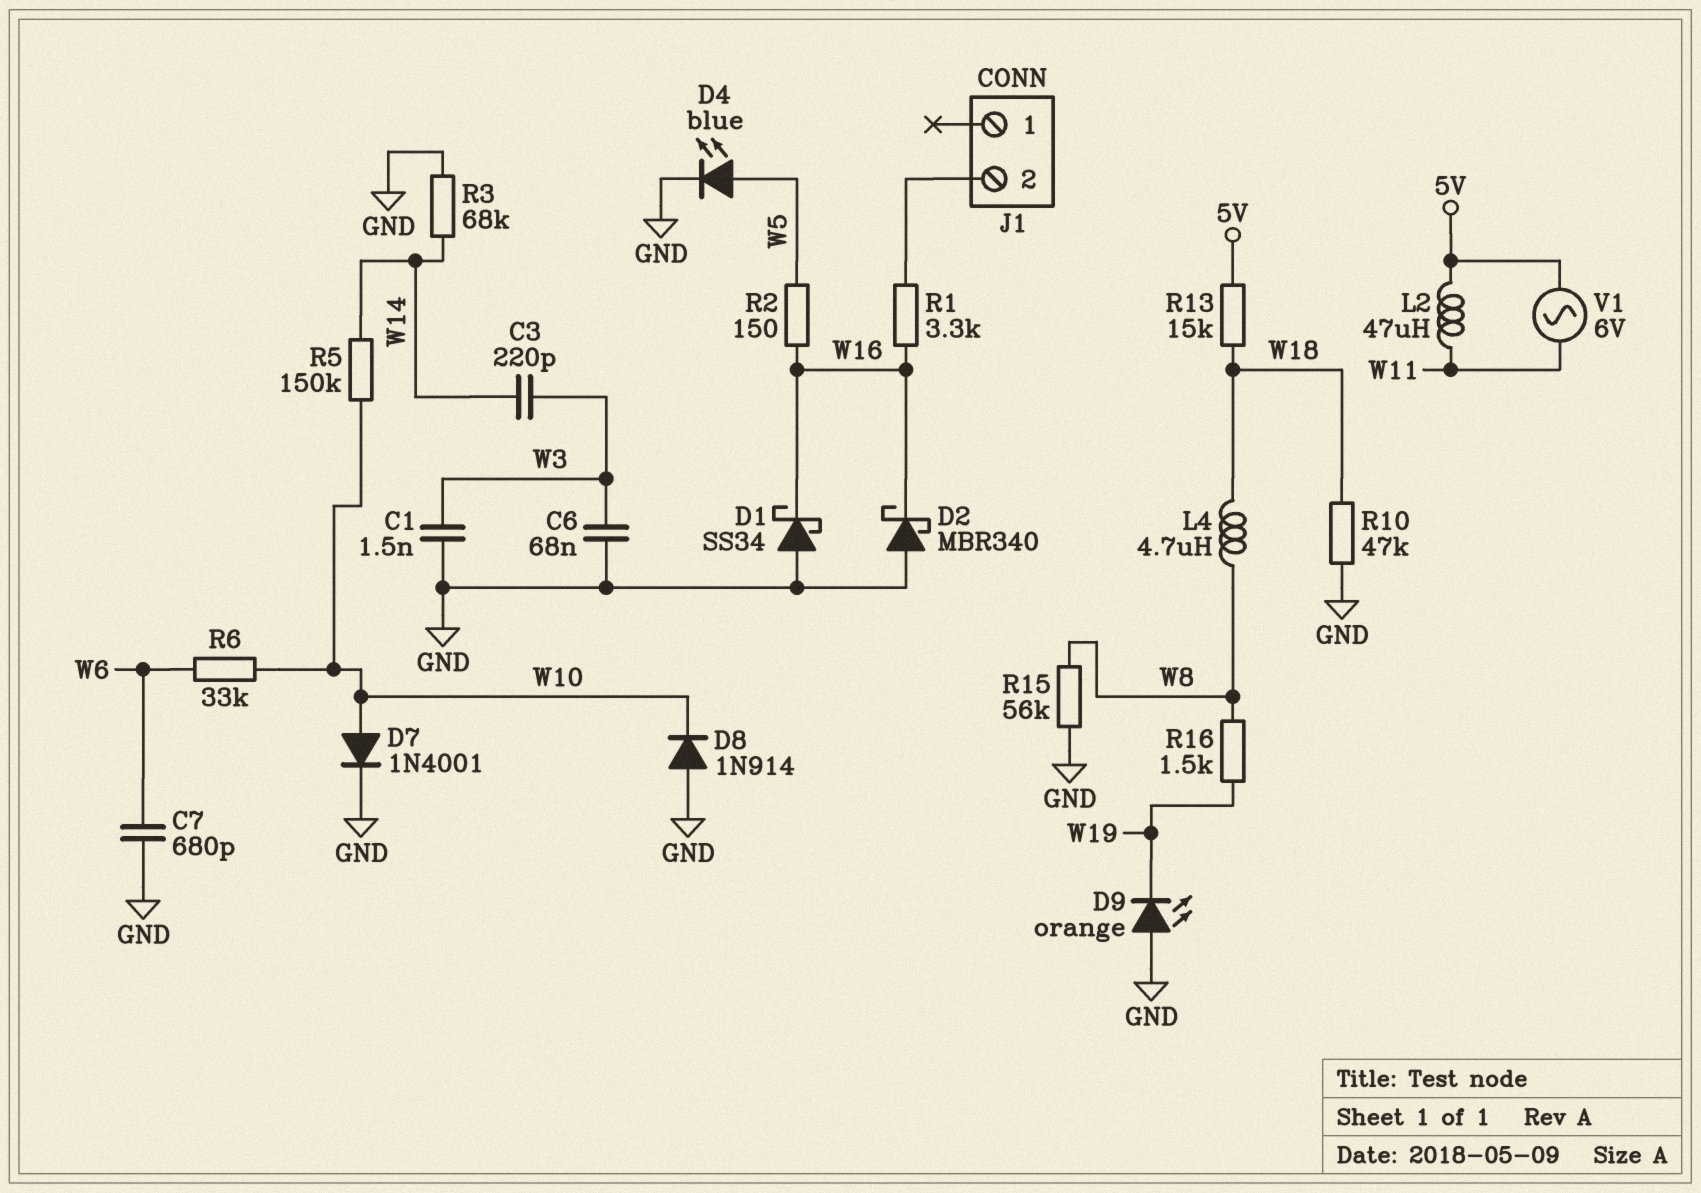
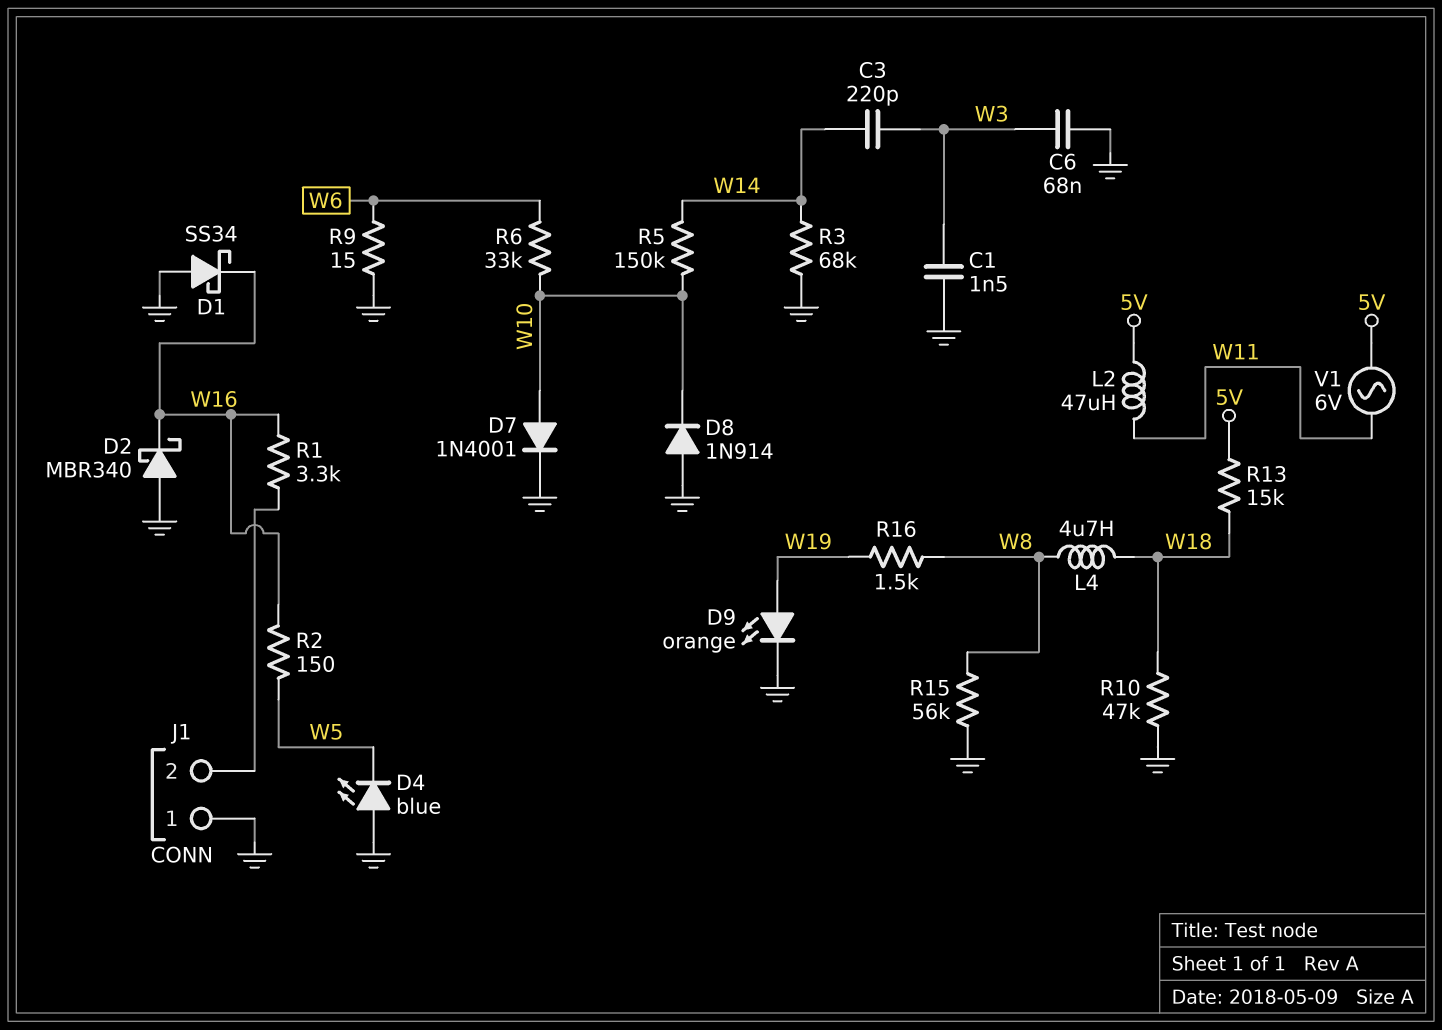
C7: 680pF (GND, W6) -> none
D4: LED blue (A W5, K GND) -> LED blue (A GND, K W5)
D9: LED orange (A GND, K W19) -> LED orange (A W19, K GND)
J1 pin 1: none -> GND
R9: none -> 15 (GND, W6)

